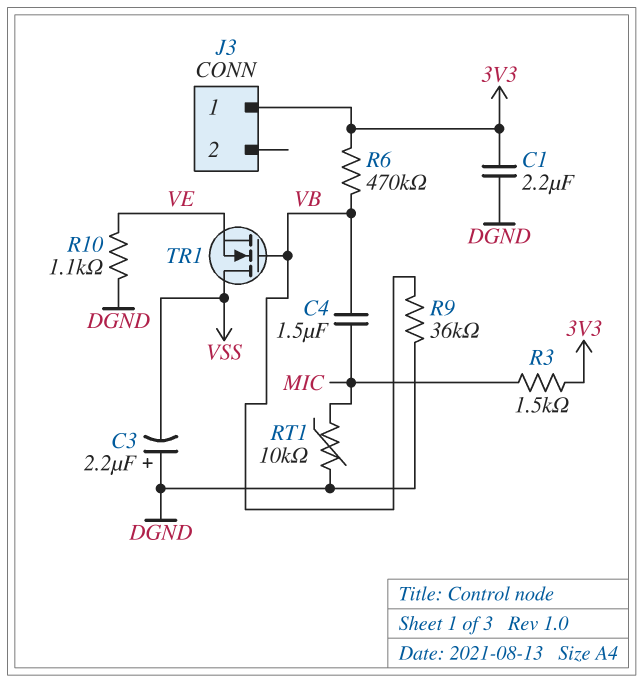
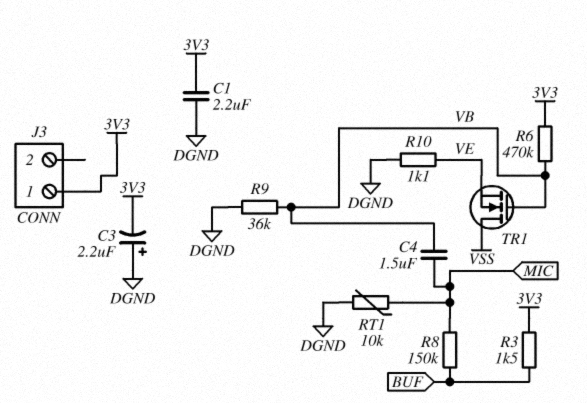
C3: 2.2uF (plus DGND, minus VSS) -> 2.2uF (plus DGND, minus 3V3)
R3: 1.5k (3V3, MIC) -> 1.5k (3V3, BUF)
R8: none -> 150k (BUF, MIC)

